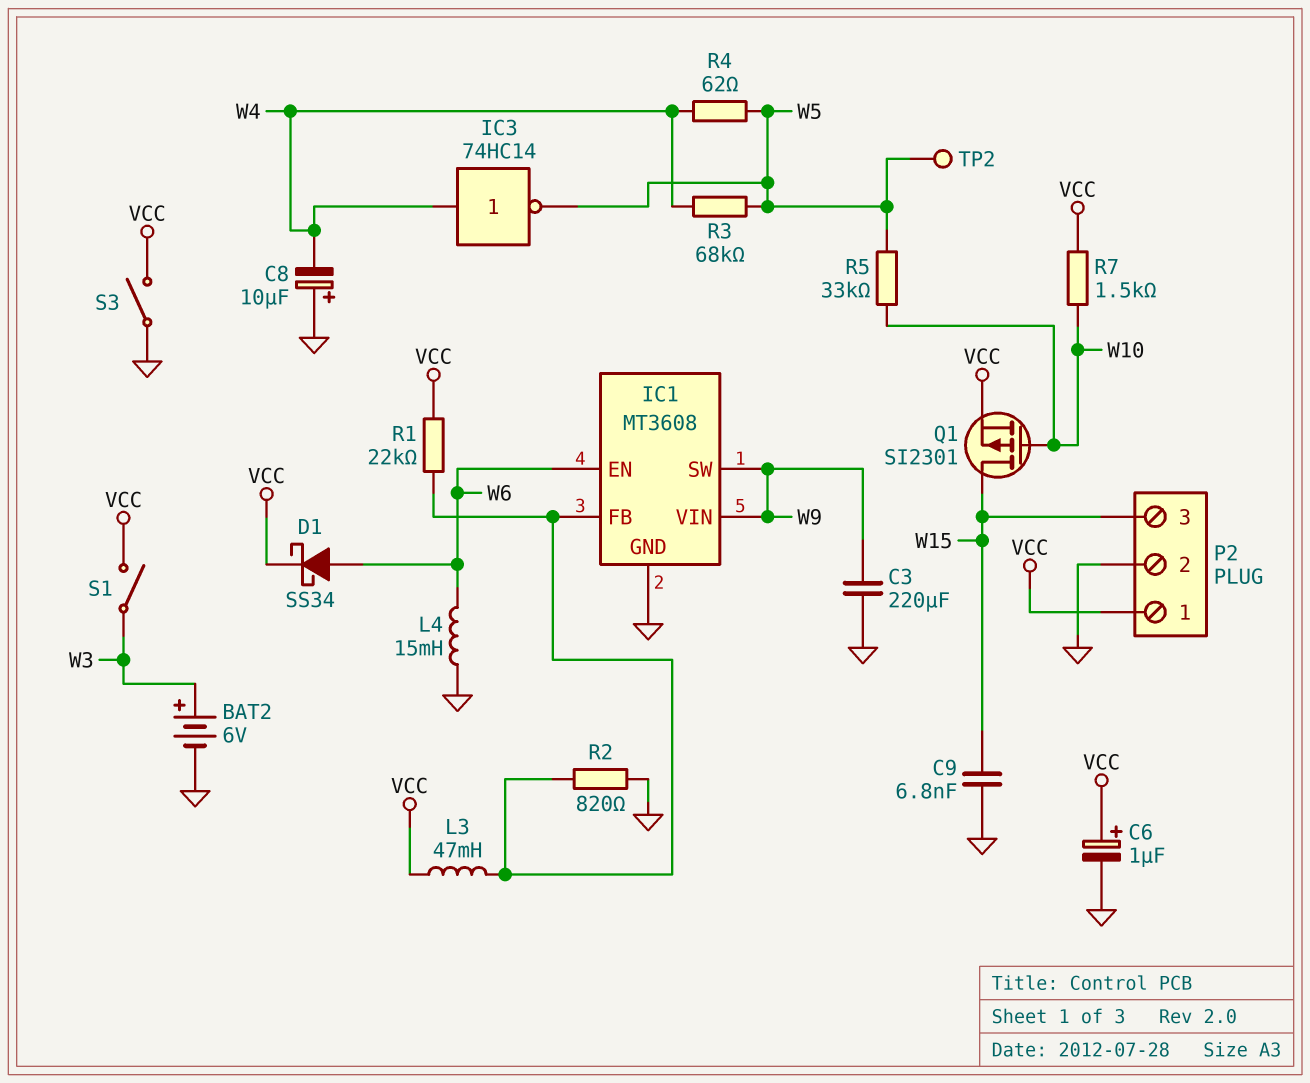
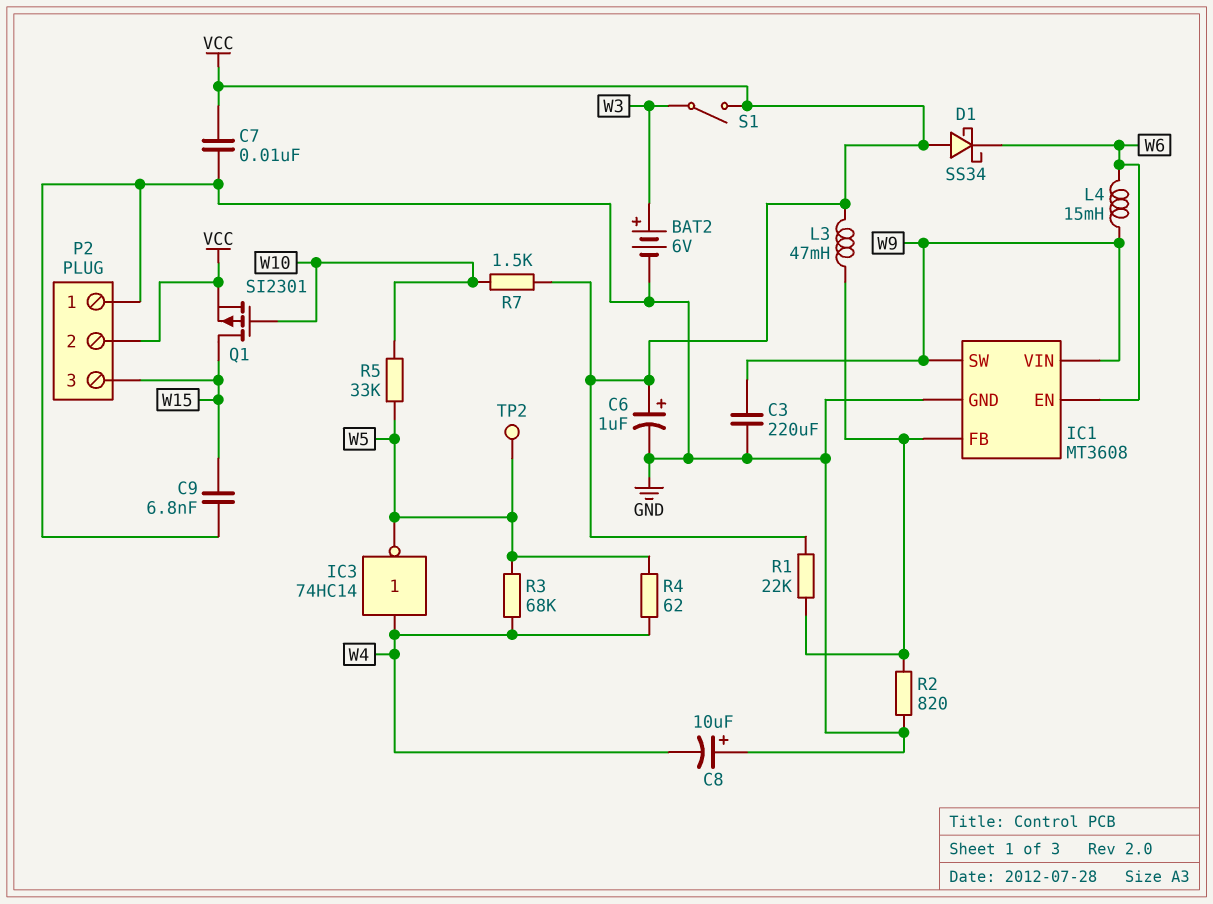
C7: none -> 10nF (GND, VCC)
D1: schottky SS34 (A W6, K VCC) -> schottky SS34 (A VCC, K W6)
L4: 15mH (GND, W6) -> 15mH (W6, W9)
P2 pin 1: VCC -> GND
P2 pin 2: GND -> VCC
S3: switch (GND, VCC) -> none

